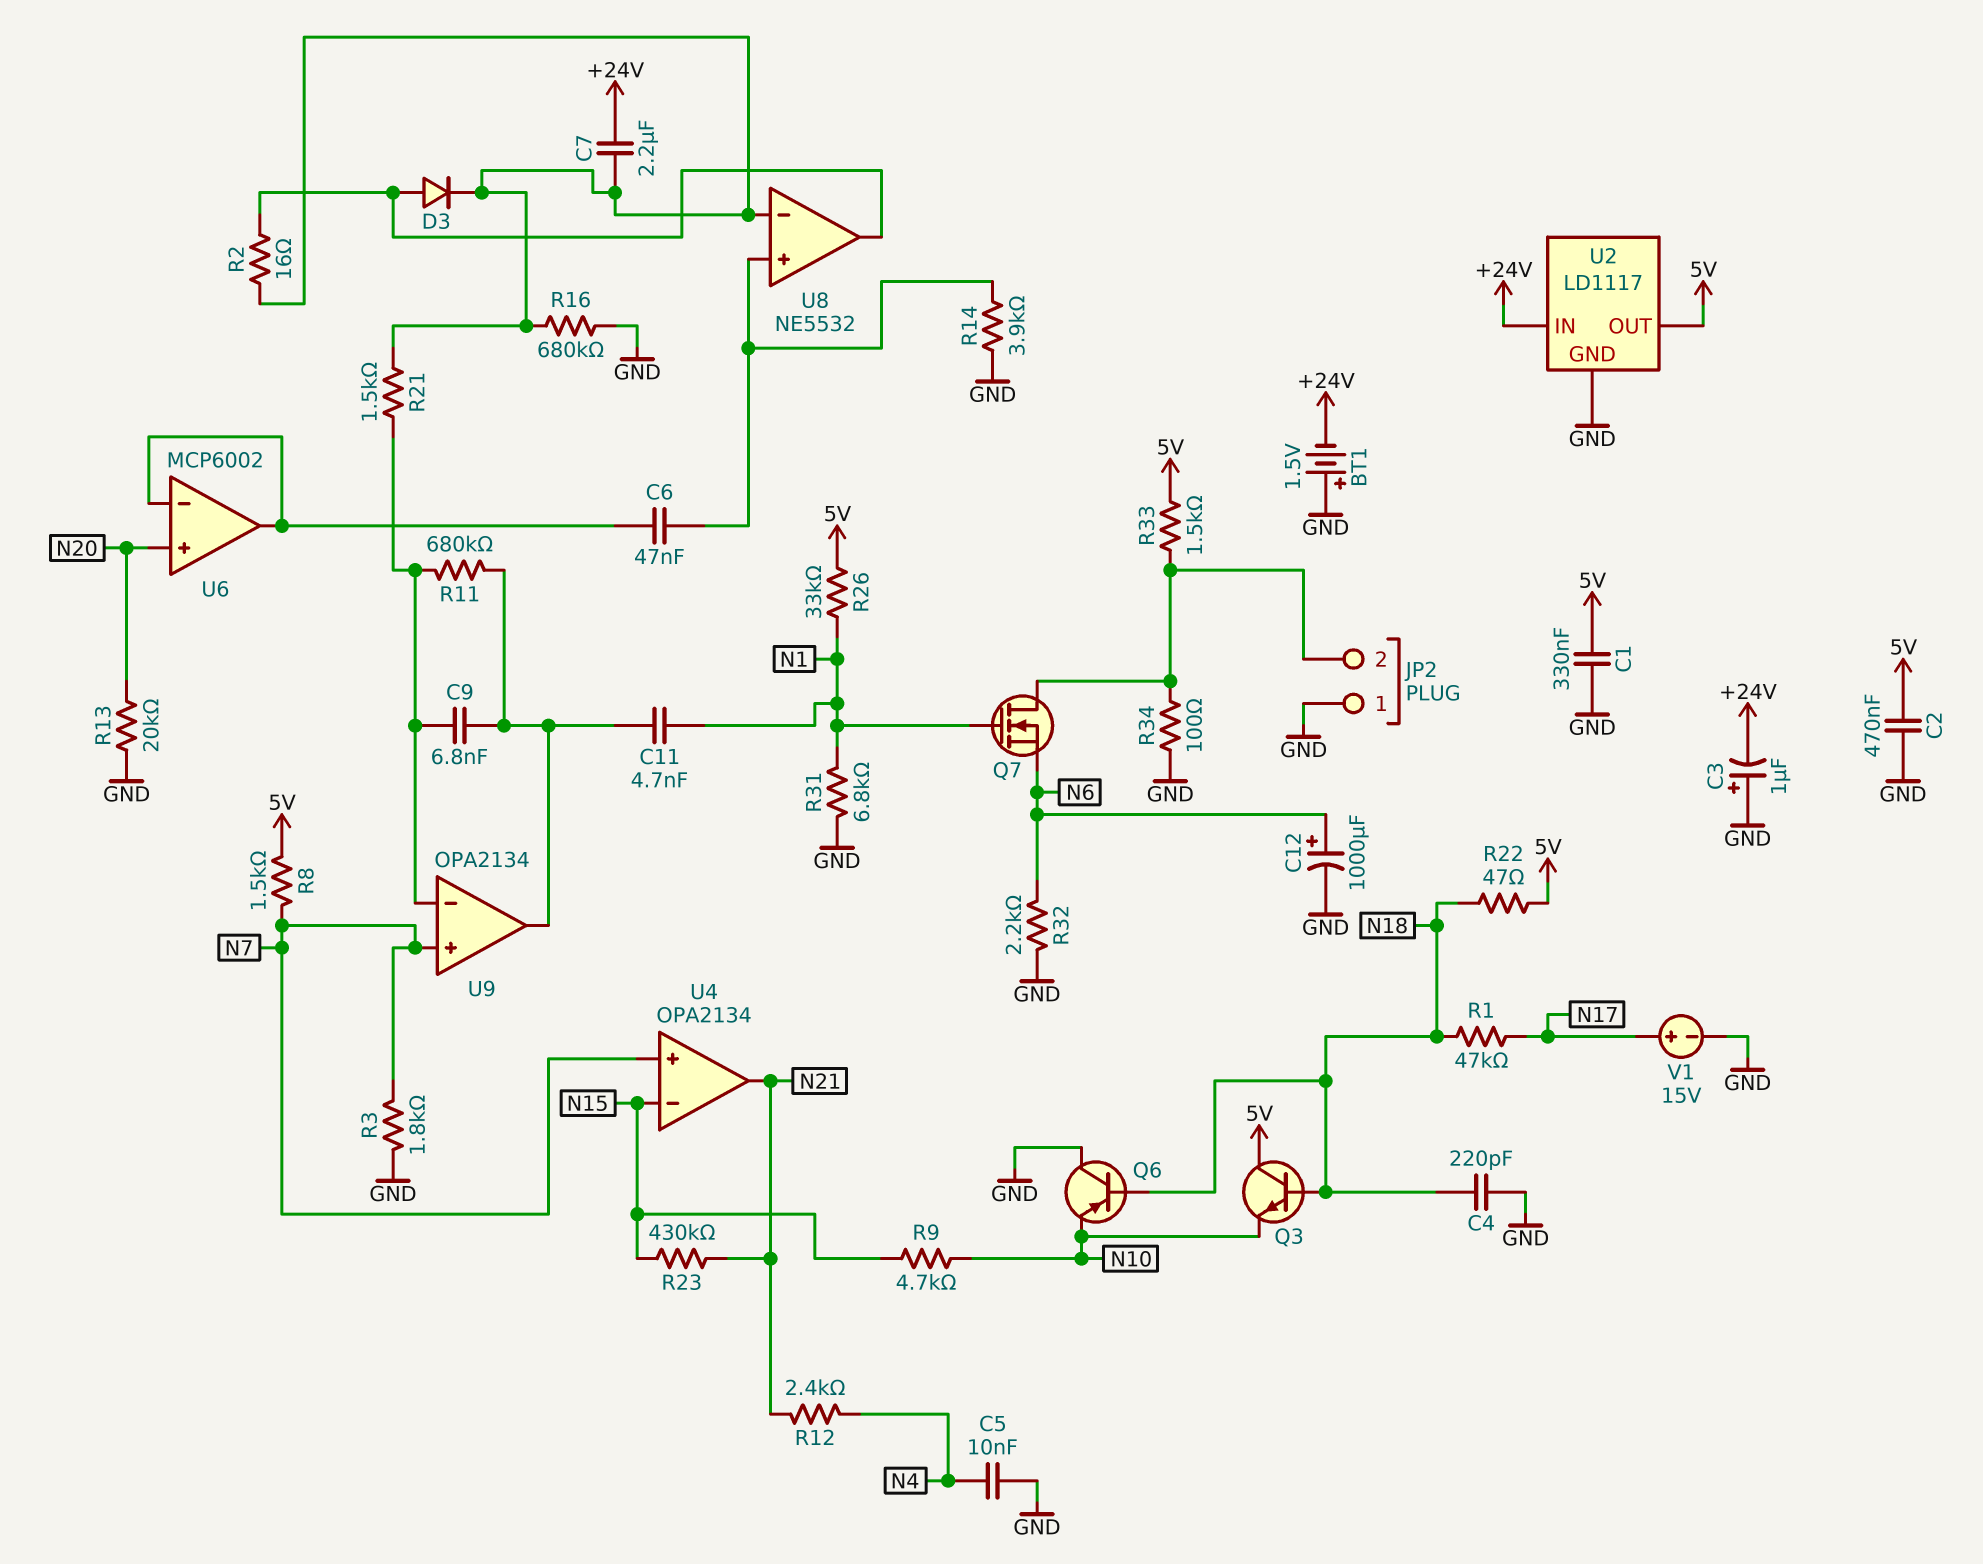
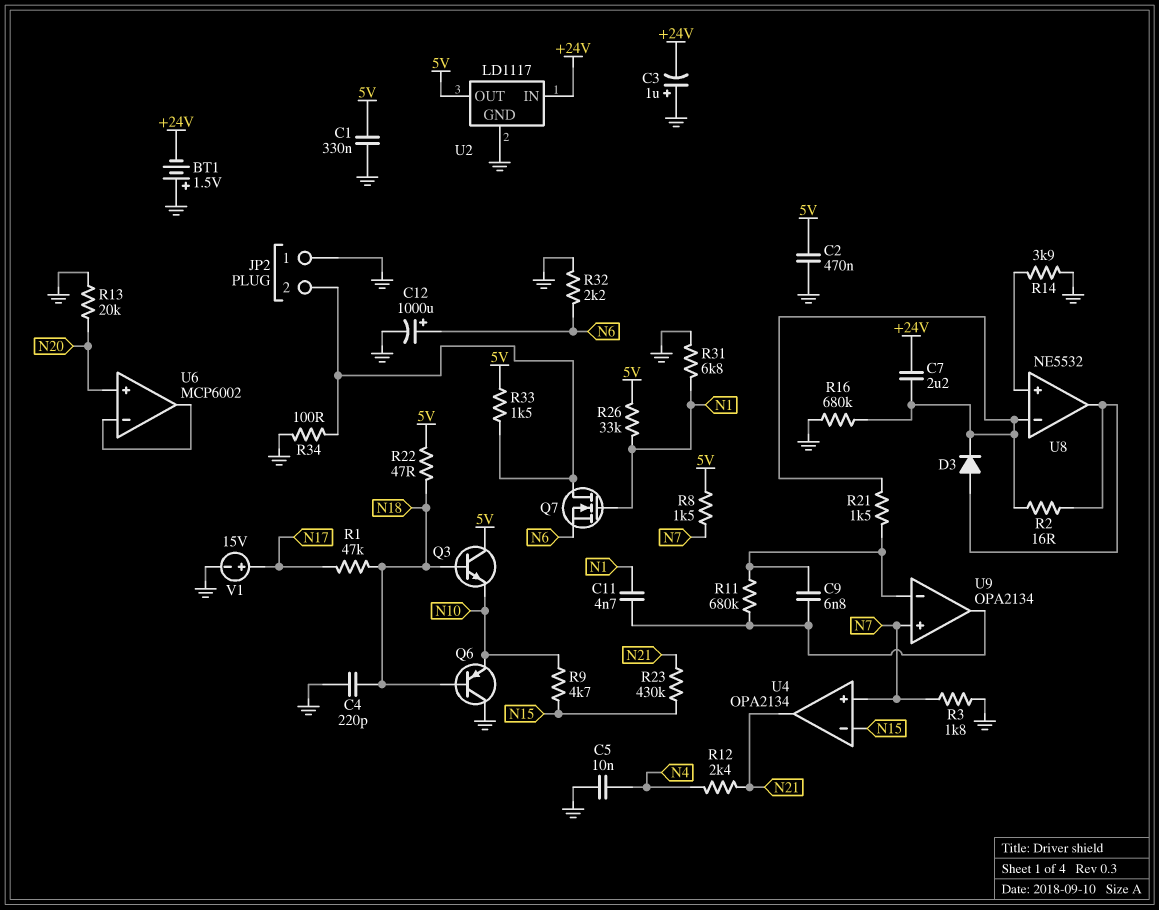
C6: 47nF (U6/in-, U8/in+) -> none

